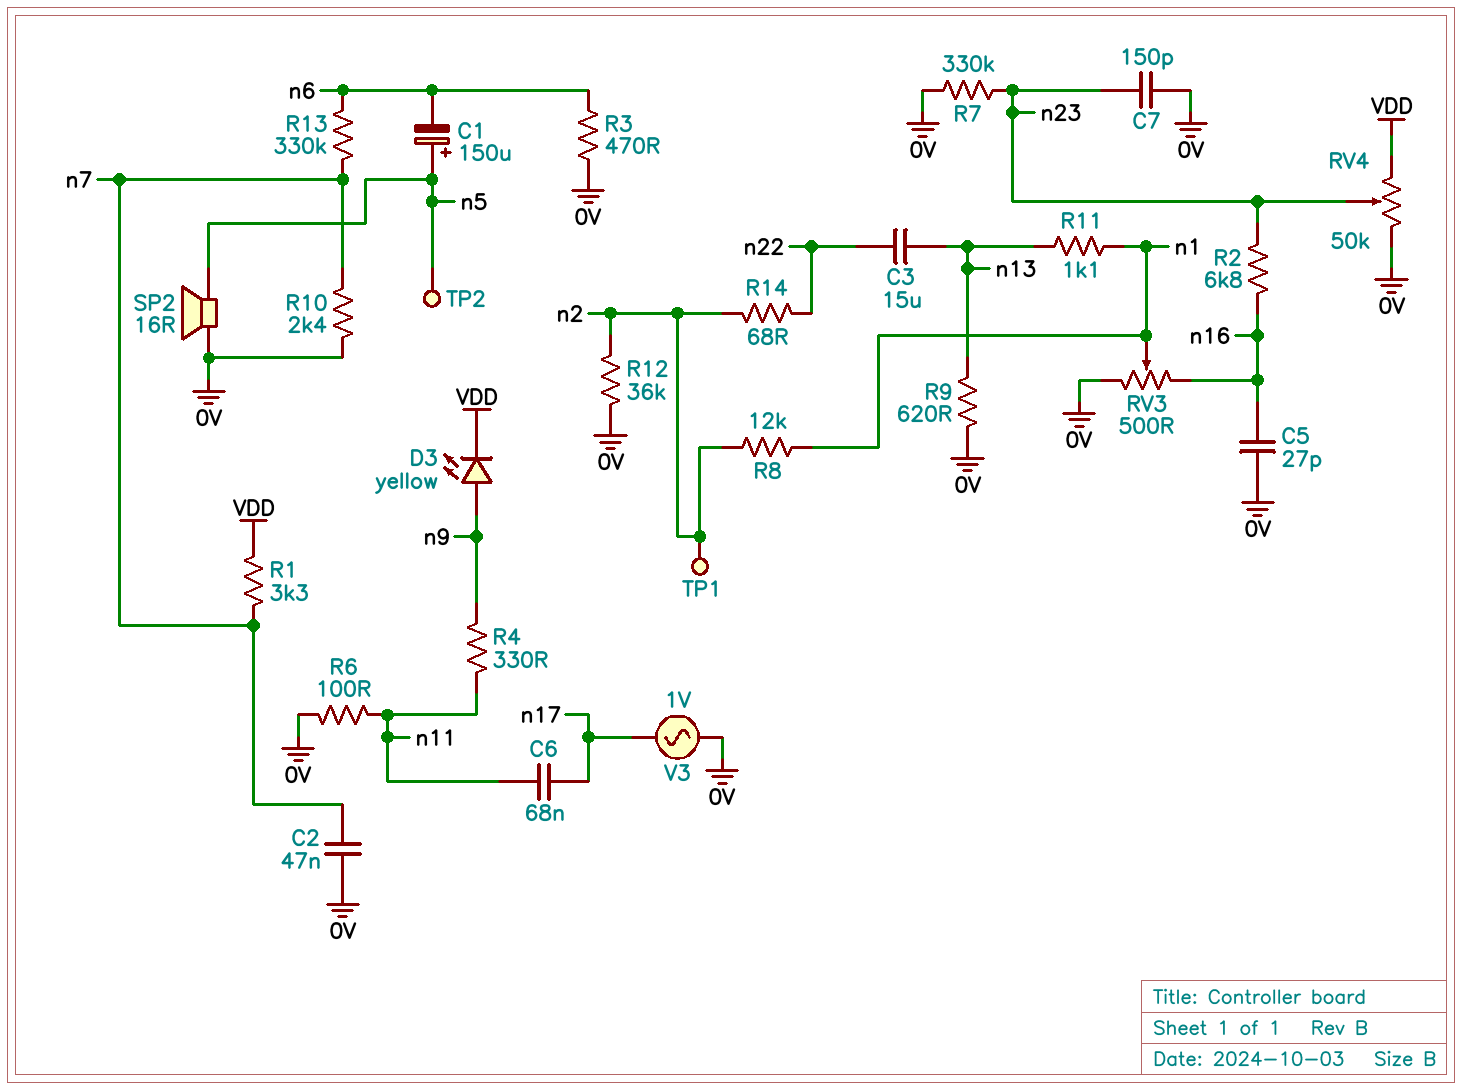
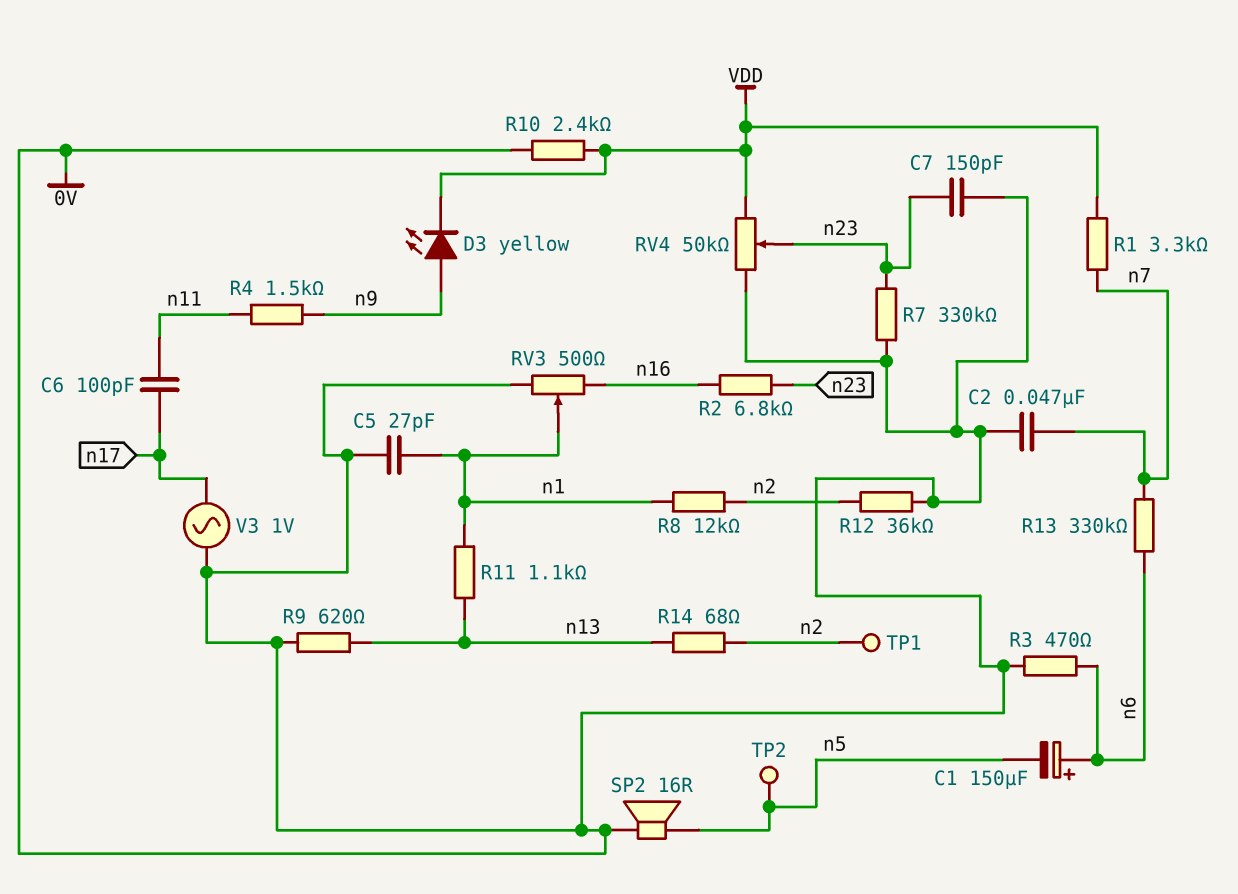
C1: 150uF (plus n5, minus n6) -> 150uF (plus n6, minus n5)
C3: 15uF (n13, n22) -> none
C5: 27pF (0V, n16) -> 27pF (0V, n1)
C6: 68nF (n11, n17) -> 100pF (n11, n17)
R4: 330 (n9, n11) -> 1.5k (n9, n11)
R6: 100 (0V, n11) -> none
R10: 2.4k (0V, n7) -> 2.4k (0V, VDD)
R14: 68 (n2, n22) -> 68 (n2, n13)

